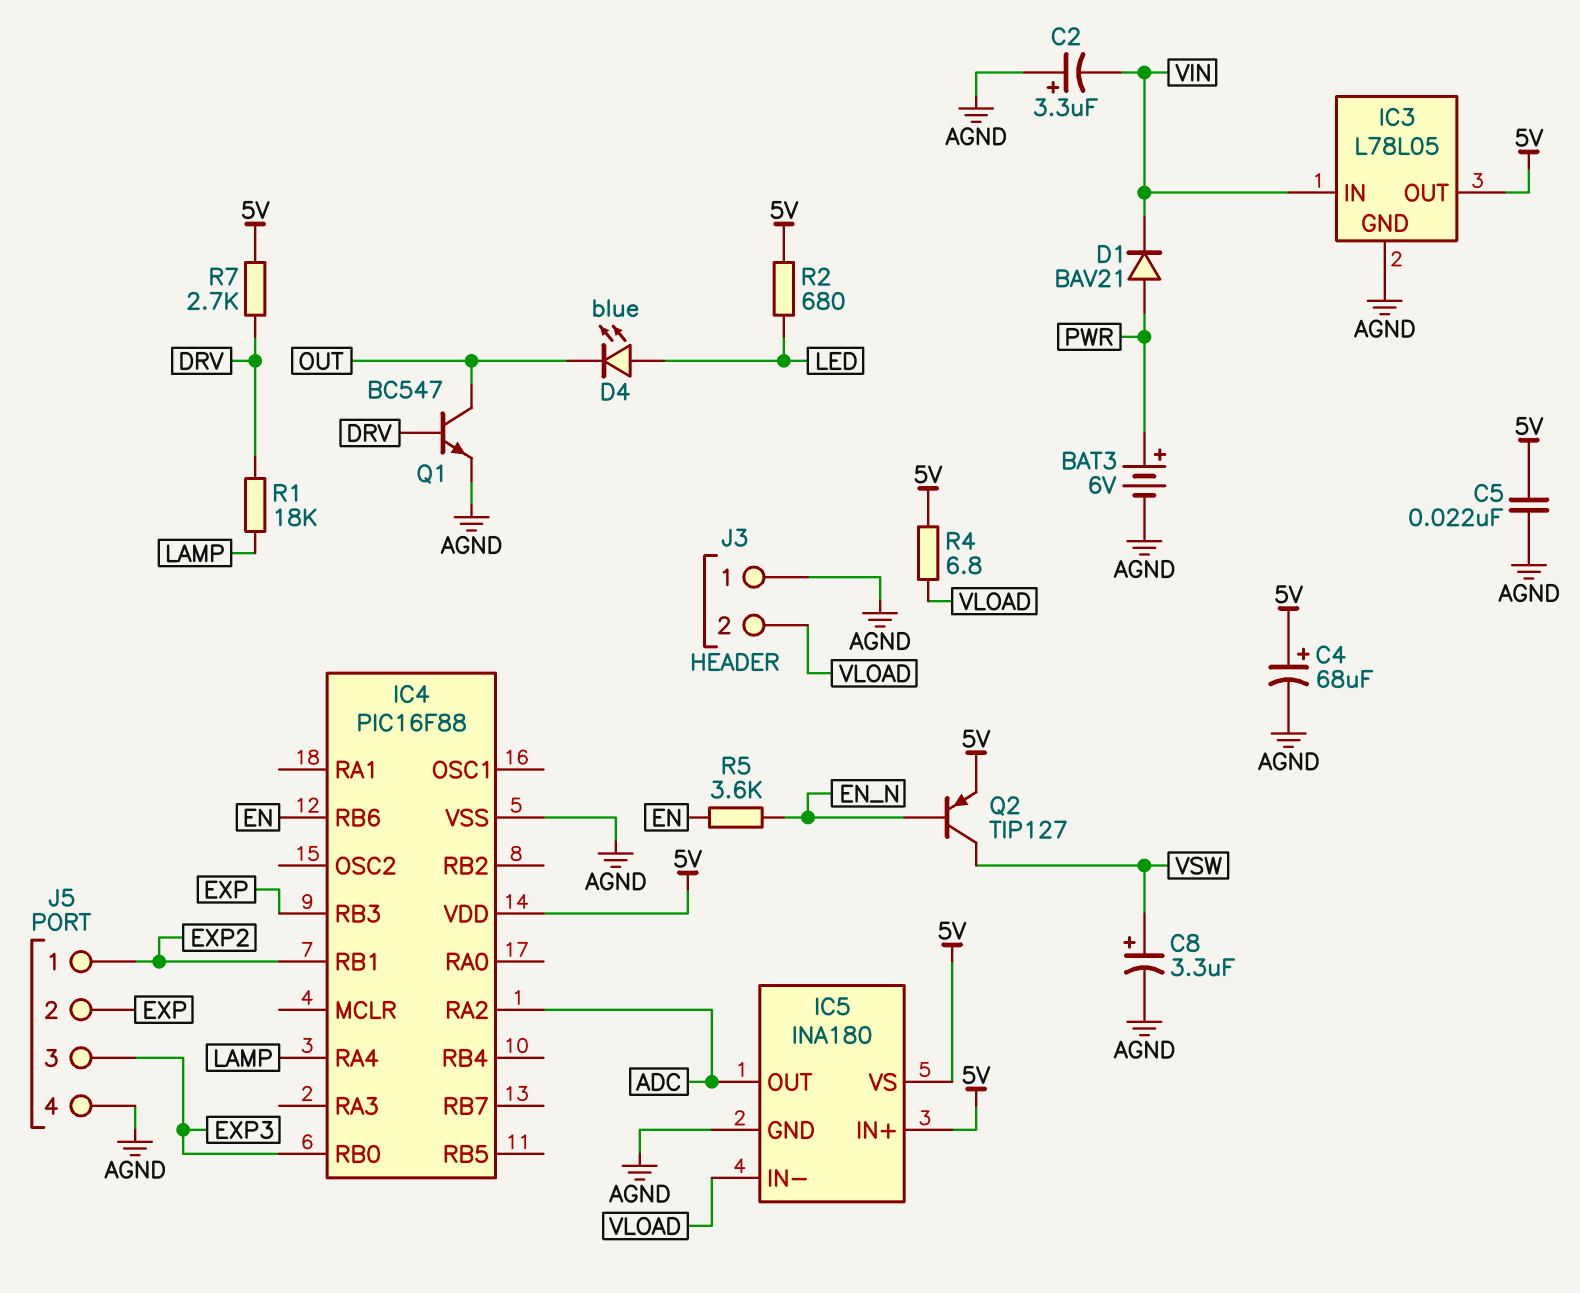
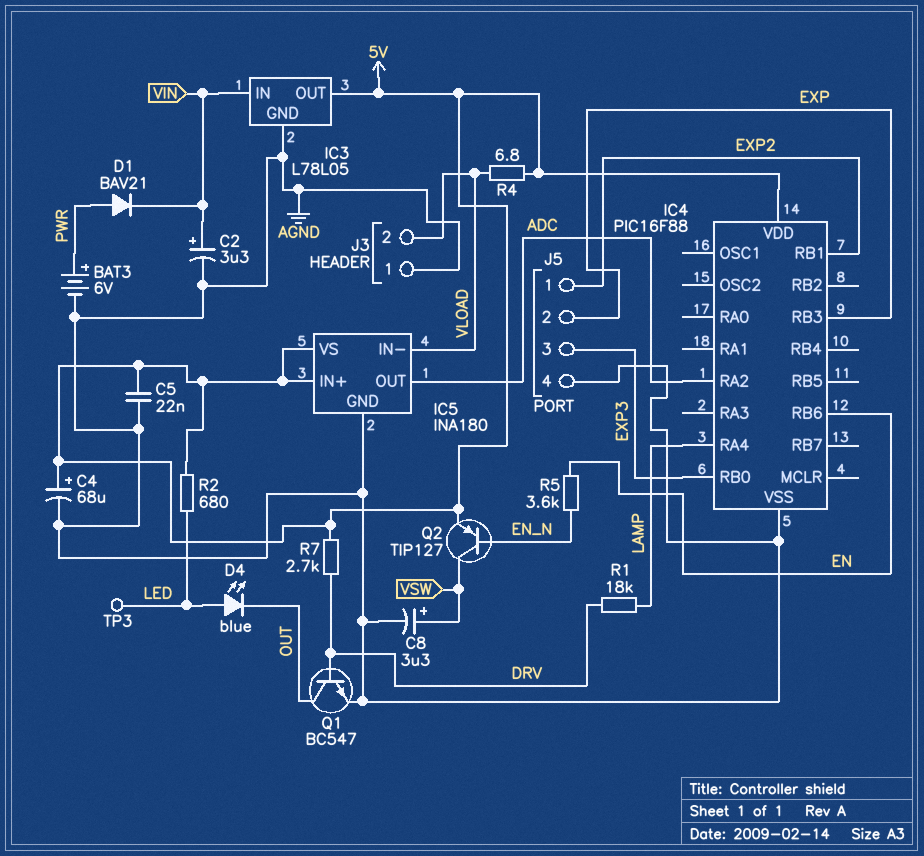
C2: 3.3uF (plus AGND, minus VIN) -> 3.3uF (plus VIN, minus AGND)
TP3: none -> test point (LED)

